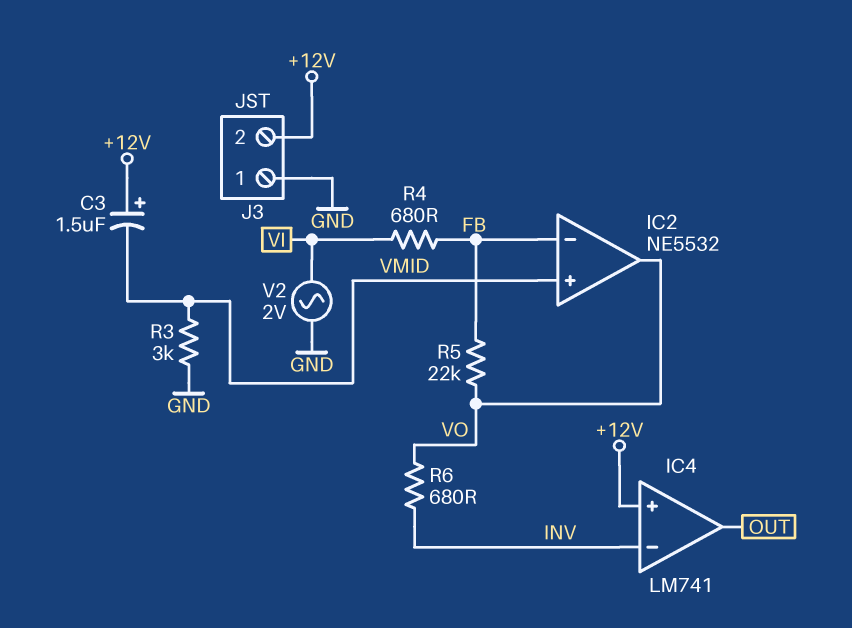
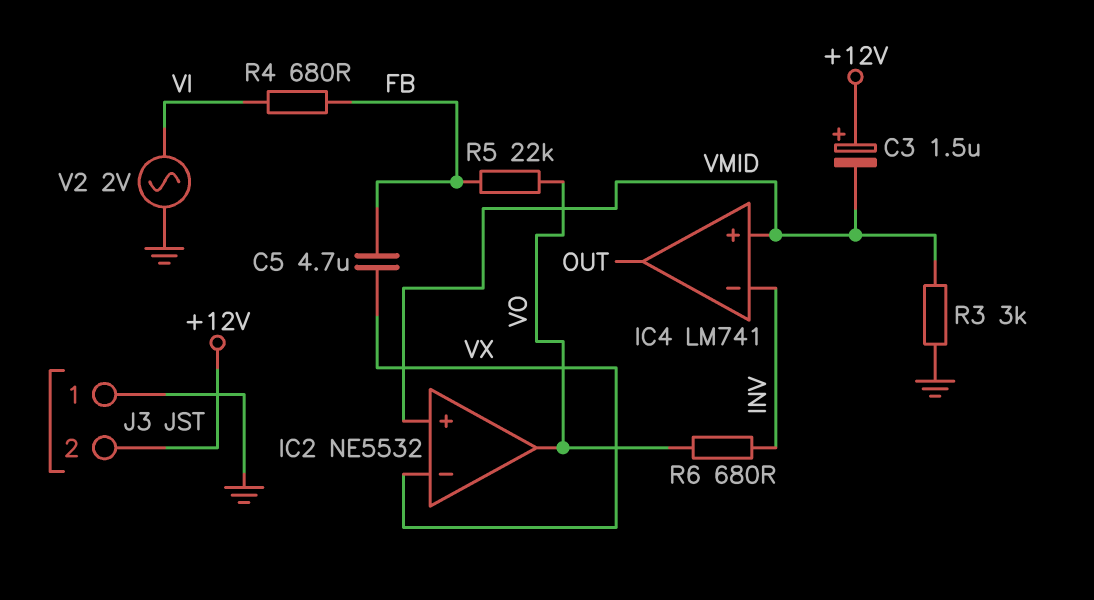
C5: none -> 4.7uF (FB, VX)
IC2 pin in-: FB -> VX
IC4 pin in+: +12V -> VMID

